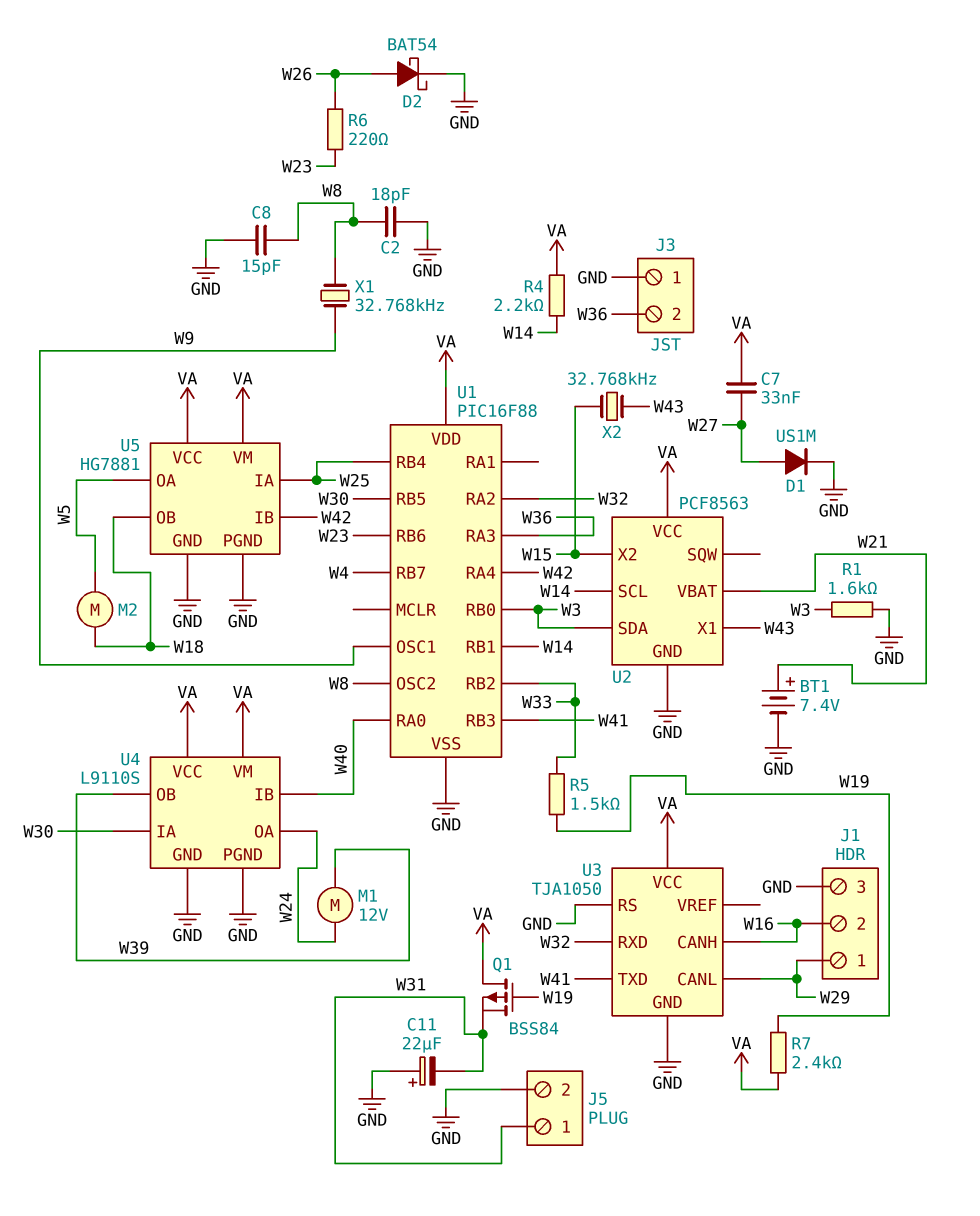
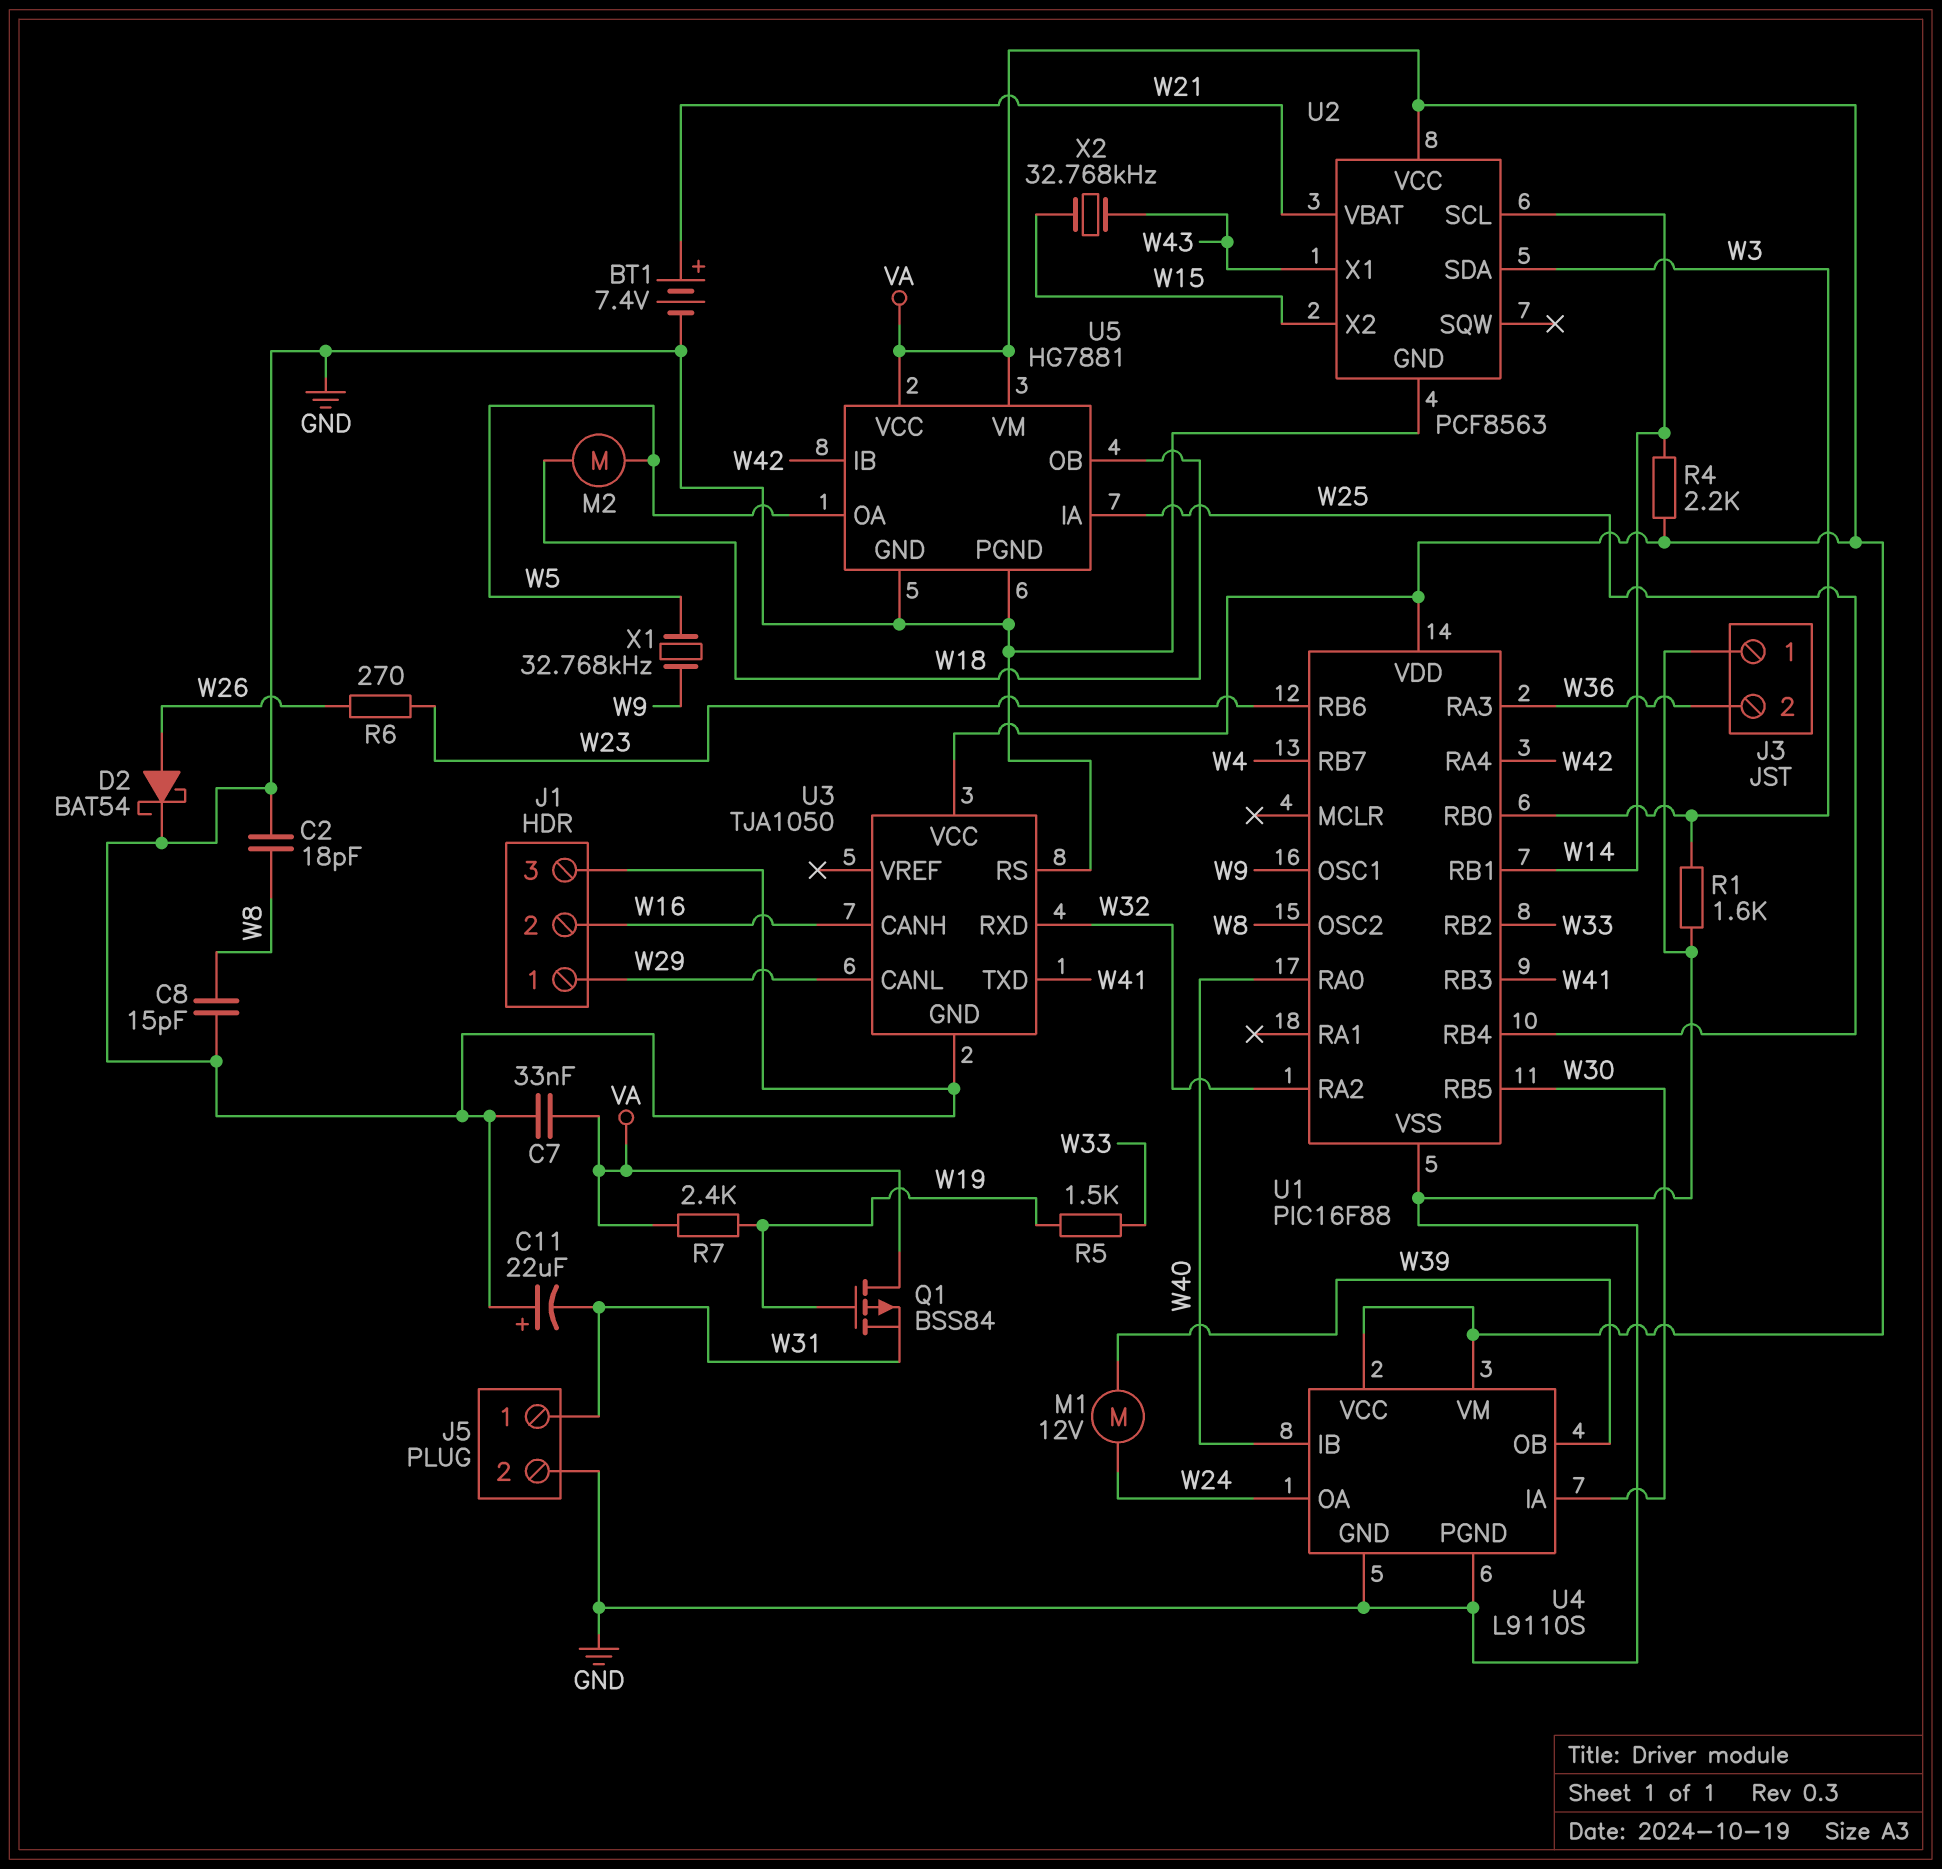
C7: 33nF (VA, W27) -> 33nF (GND, VA)
D1: diode US1M (A W27, K GND) -> none
R6: 220 (W23, W26) -> 270 (W23, W26)
X1: 32.768kHz (W8, W9) -> 32.768kHz (W5, W9)

